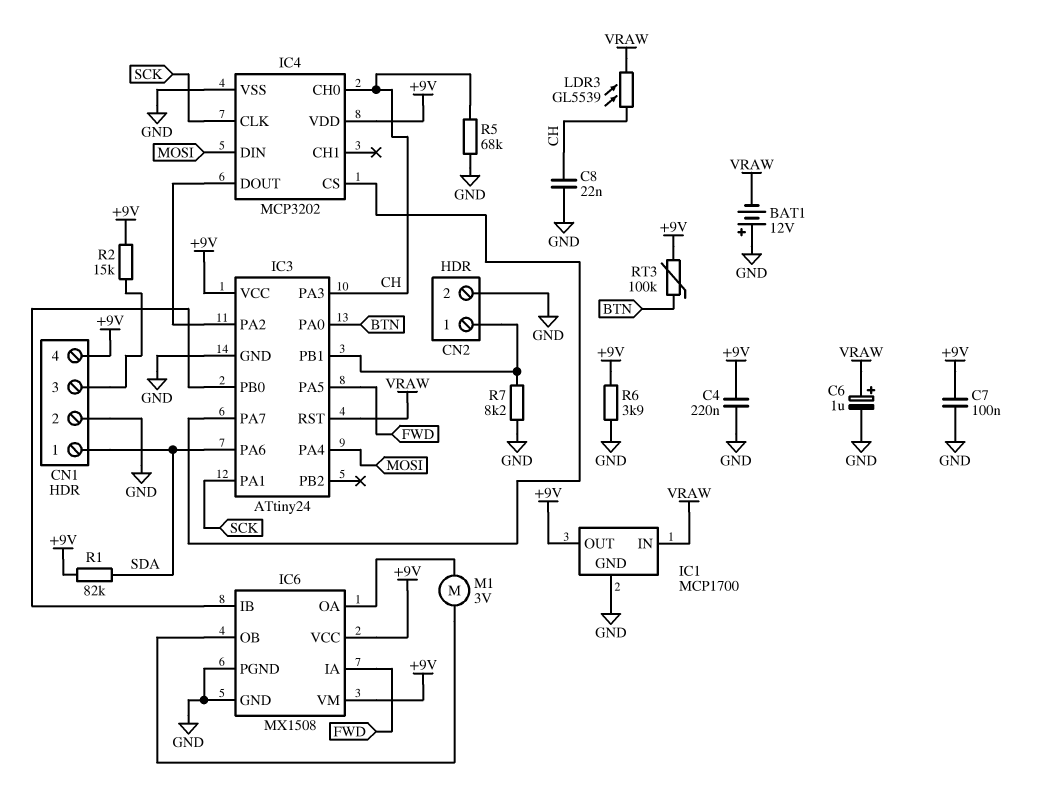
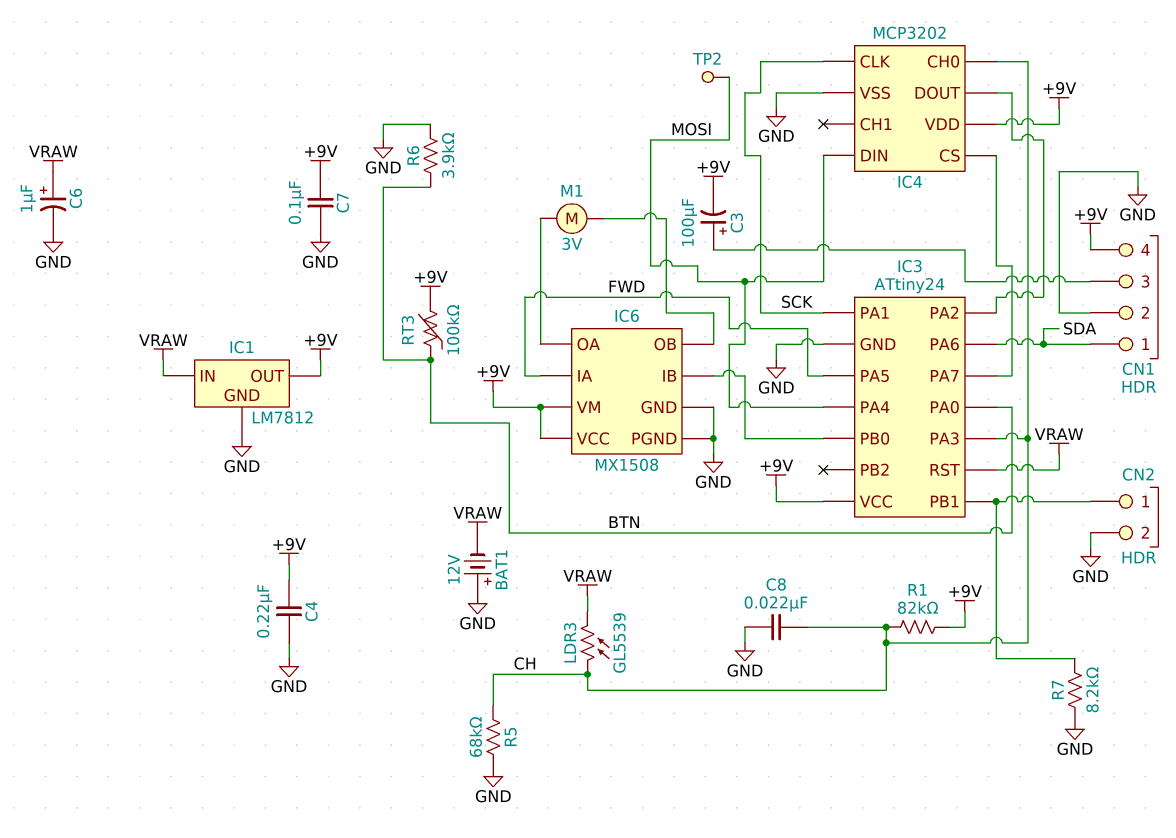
C3: none -> 100uF (plus CN1/3, minus +9V)
IC1: MCP1700 -> LM7812
R1: 82k (+9V, SDA) -> 82k (+9V, CH)
R2: 15k (+9V, CN1/3) -> none
R6: 3.9k (+9V, GND) -> 3.9k (BTN, GND)
TP2: none -> test point (MOSI)

